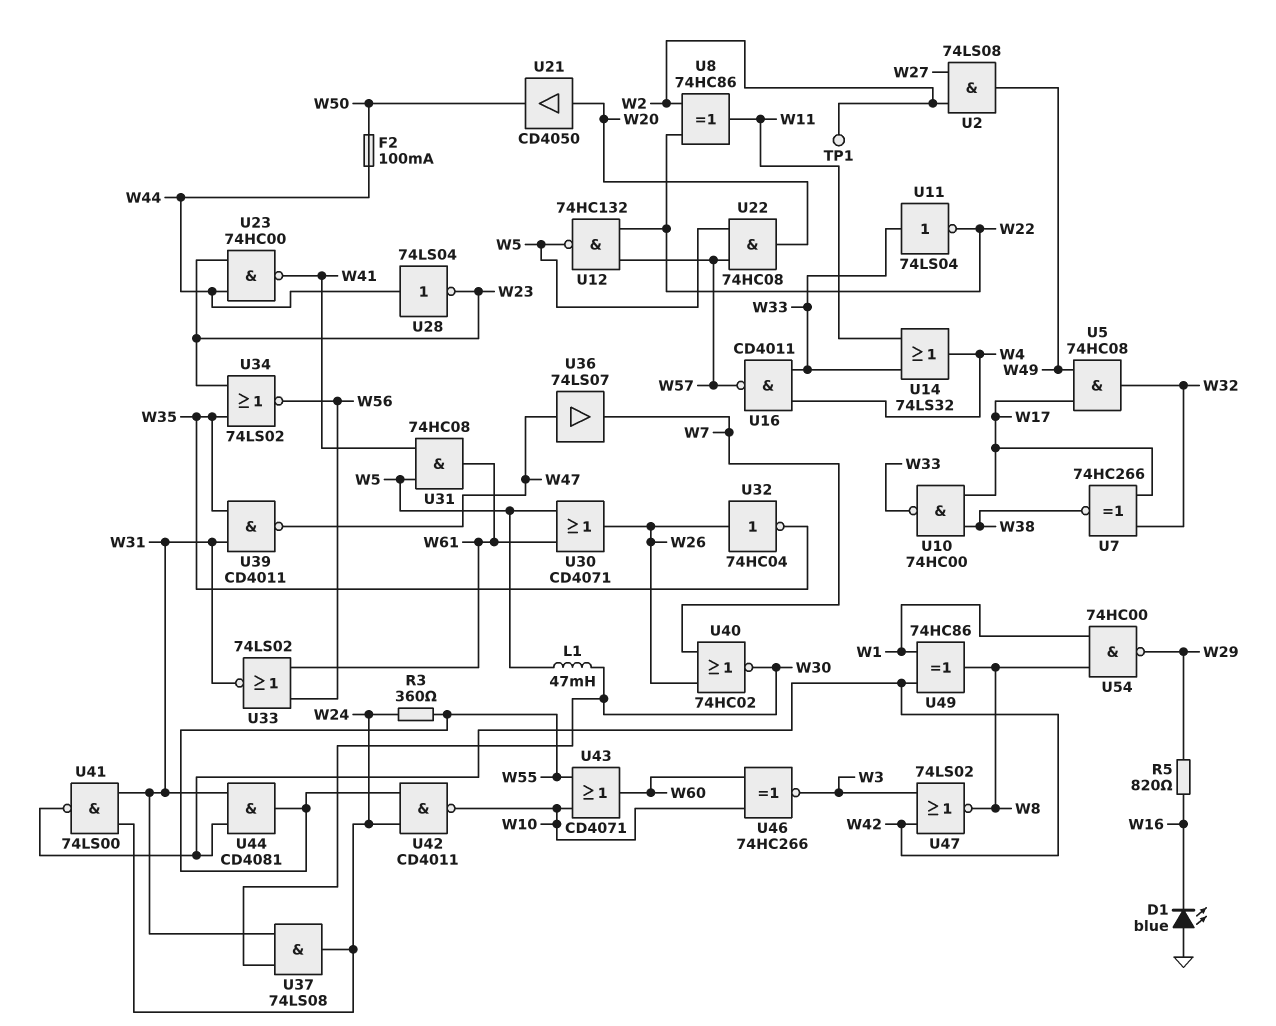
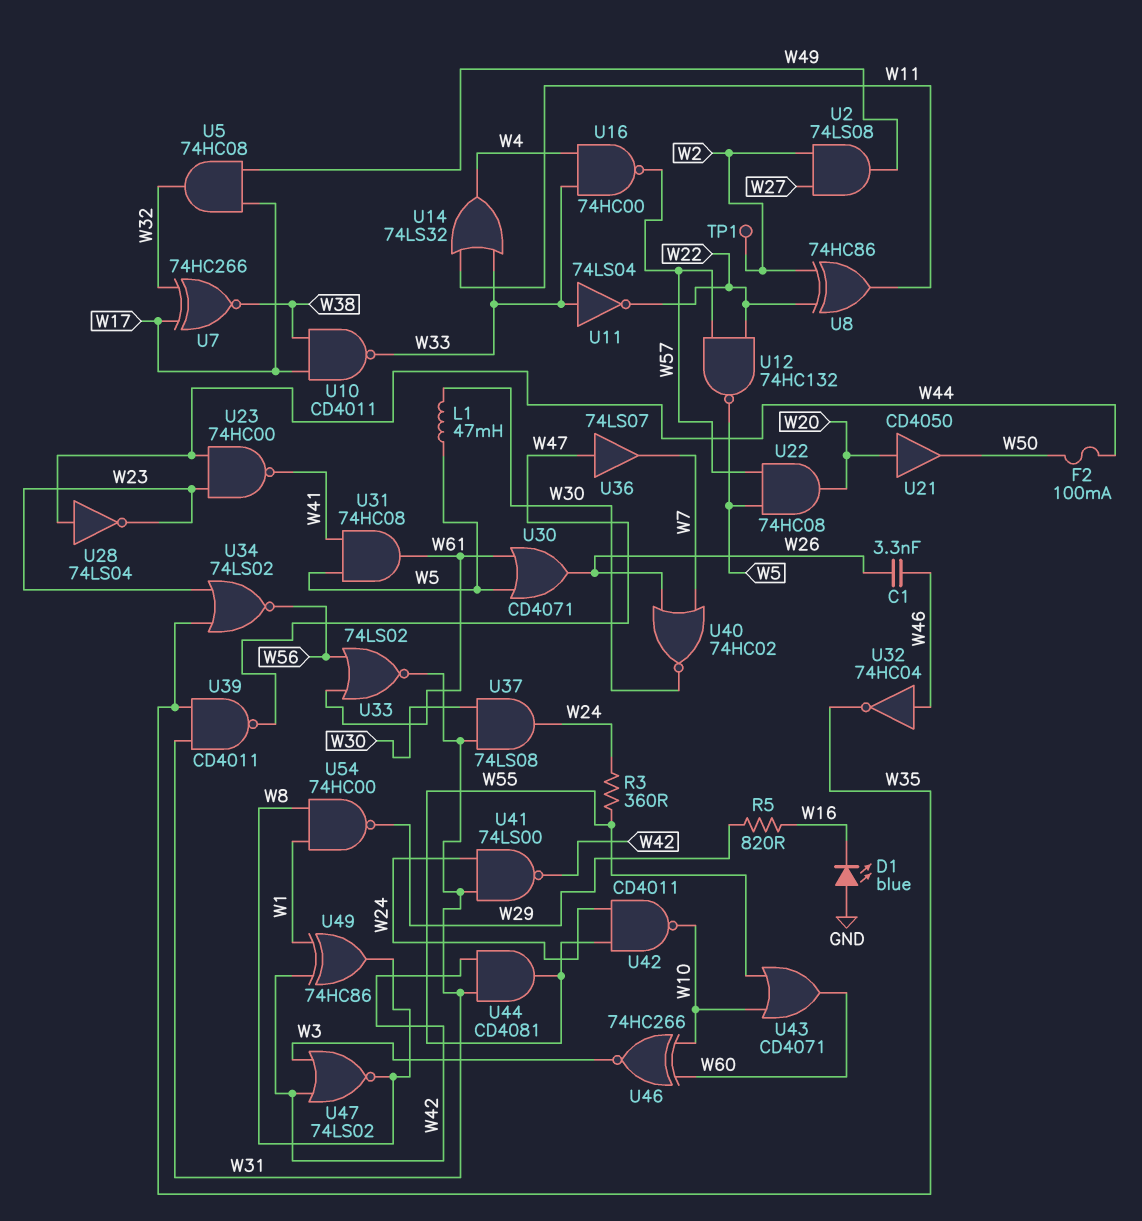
C1: none -> 3.3nF (W26, W46)
U10: NAND 74HC00 (in W17, in W38, out W33) -> NAND CD4011 (in W17, in W38, out W33)
U16: NAND CD4011 (in W4, in W33, out W57) -> NAND 74HC00 (in W4, in W33, out W57)
U32: NOT 74HC04 (in W26, out W35) -> NOT 74HC04 (in W46, out W35)

